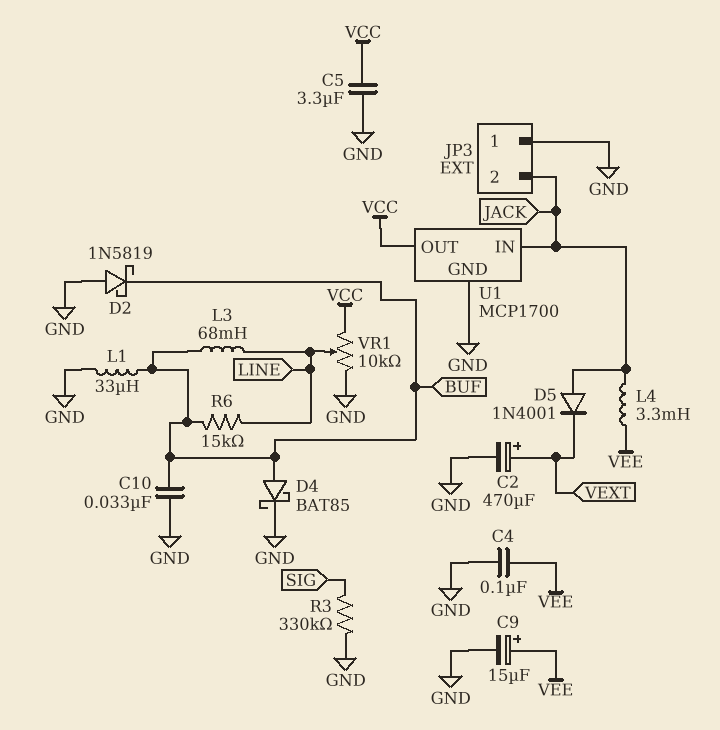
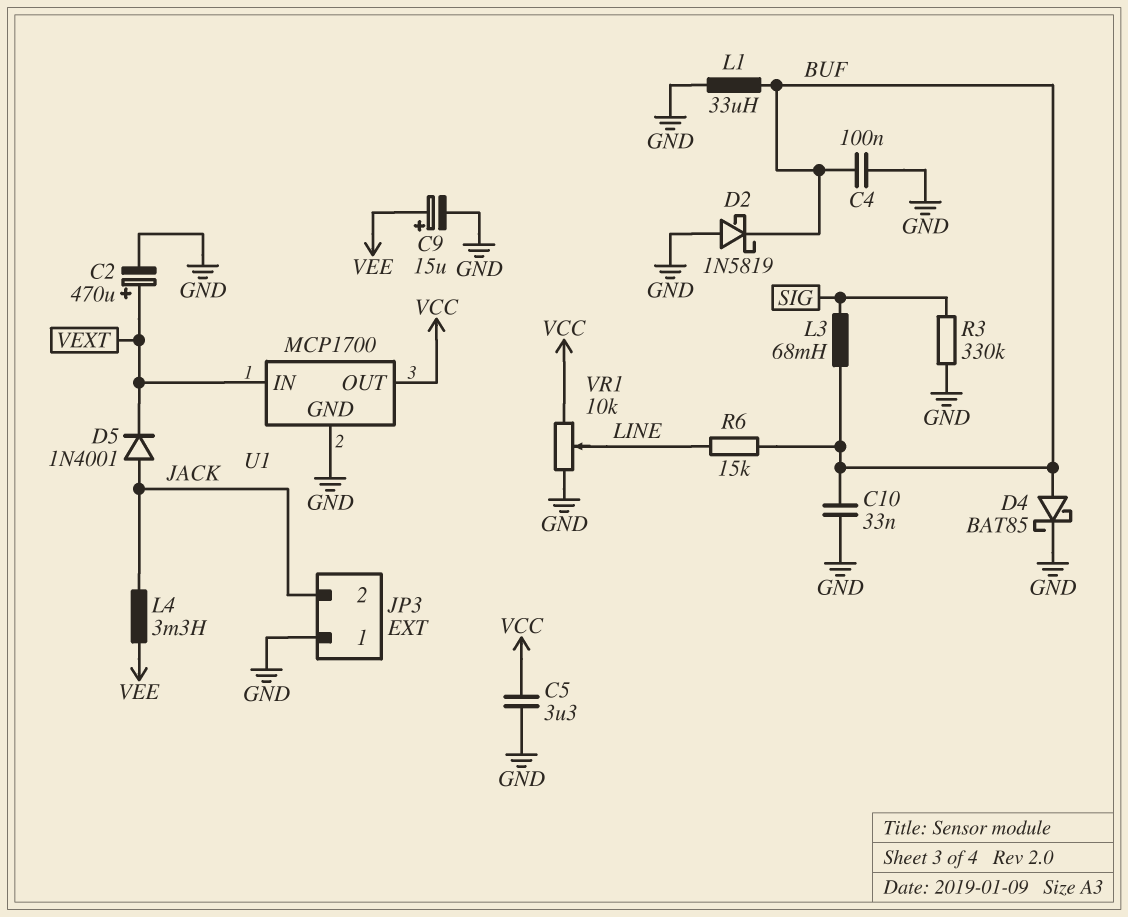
C4: 100nF (GND, VEE) -> 100nF (BUF, GND)
L3: 68mH (BUF, LINE) -> 68mH (BUF, SIG)
U1 pin IN: JACK -> VEXT

